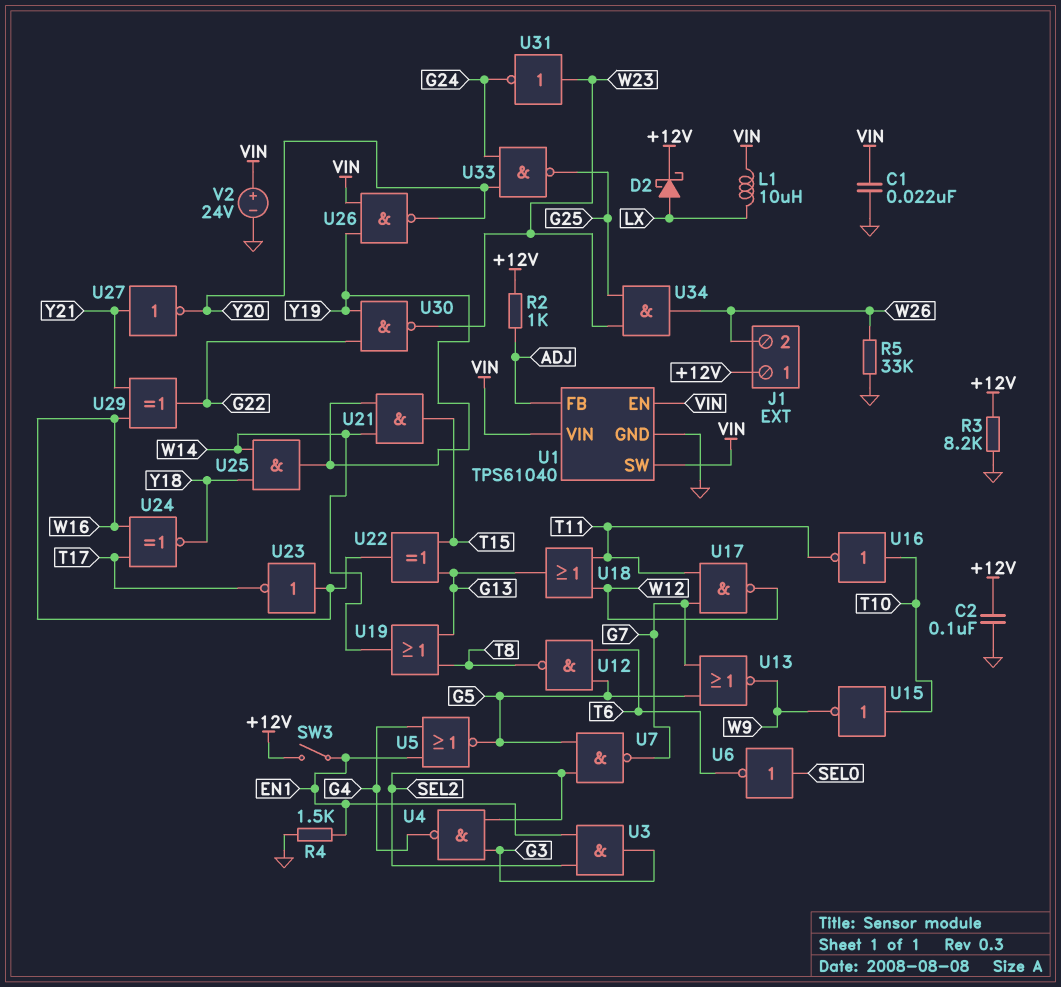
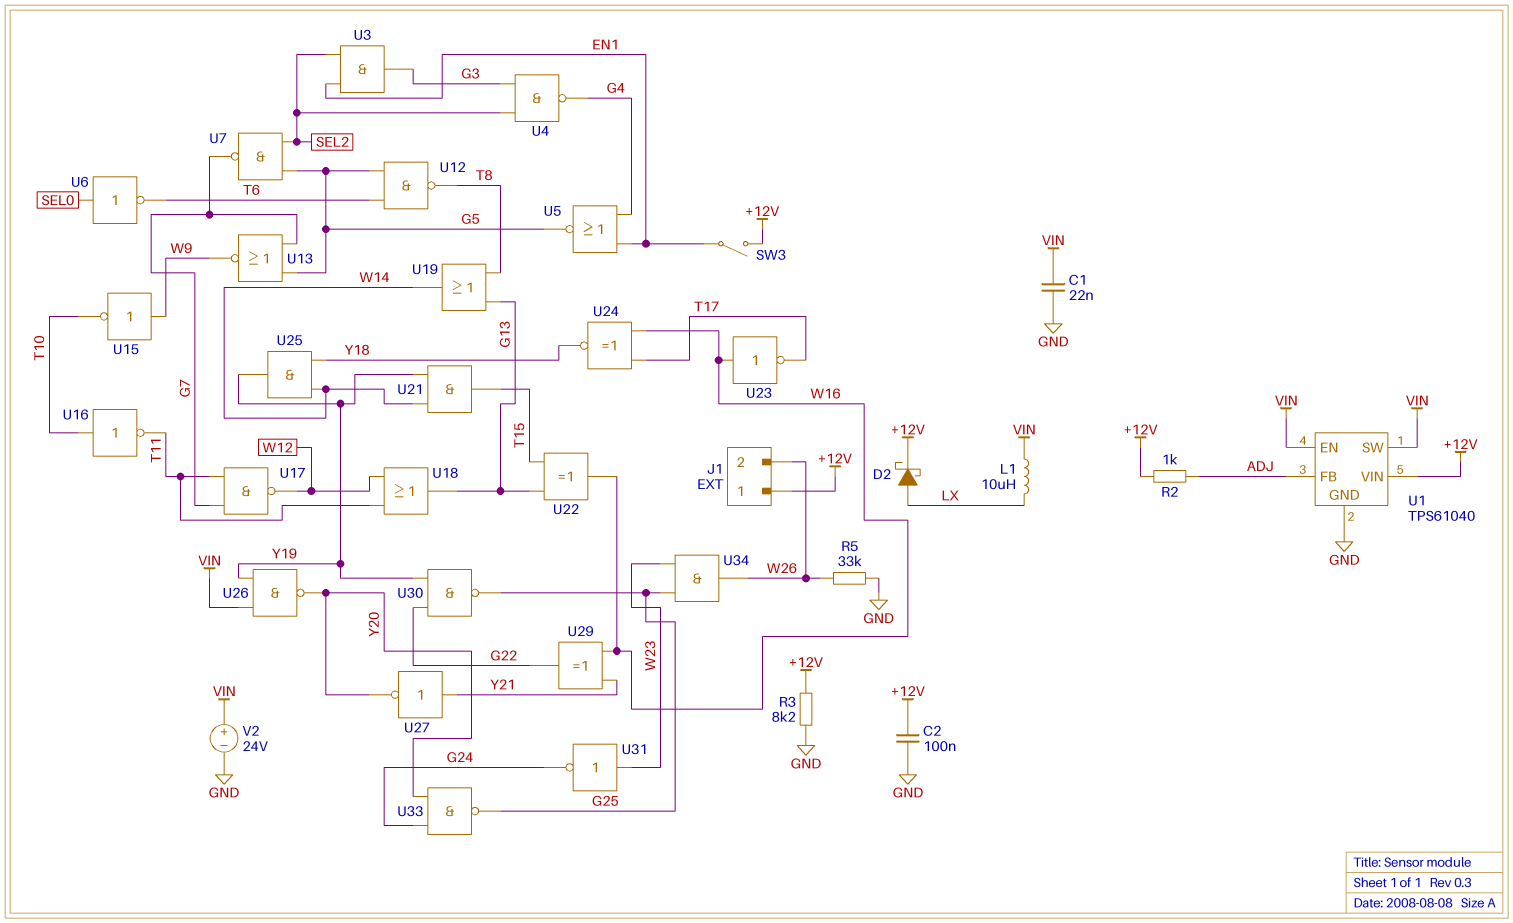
R4: 1.5k (EN1, GND) -> none
U1 pin VIN: VIN -> +12V
U15: NOT (in T10, out W9) -> NOT (in W9, out T10)
U30: NAND (in G22, in Y19, out W23) -> NAND (in G22, in Y19, out G25)

